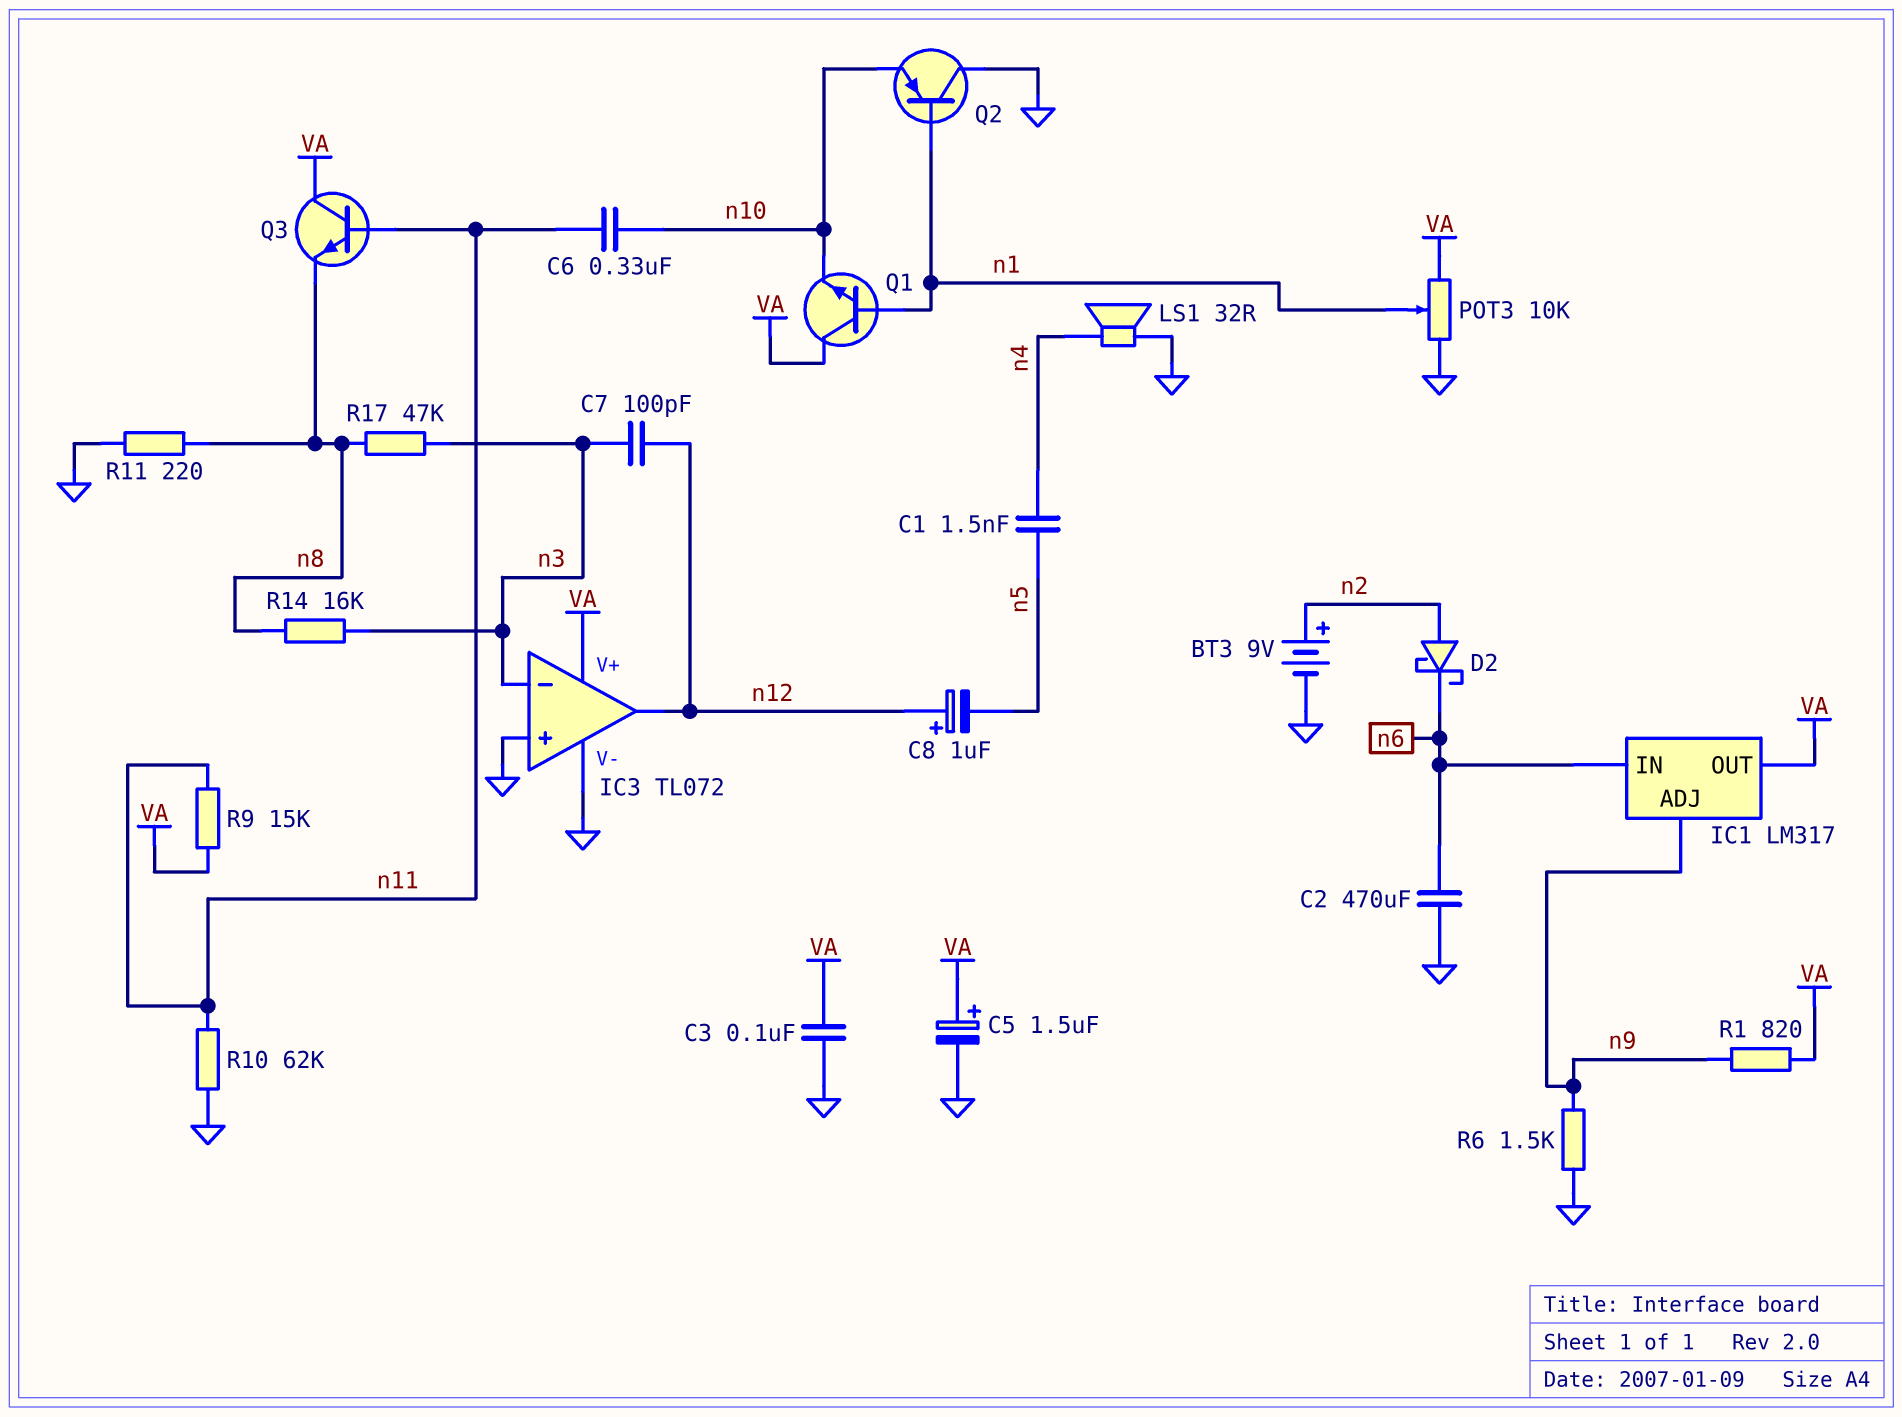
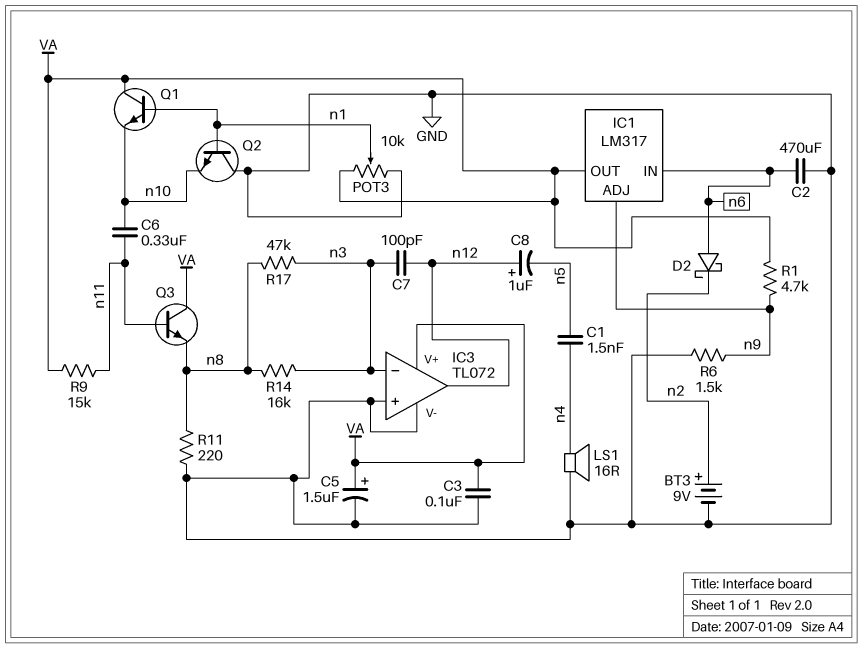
D2: schottky (A n2, K n6) -> schottky (A n6, K n2)
LS1: speaker 32R (GND, n4) -> speaker 16R (GND, n4)
Q2: PNP (B n1, C GND, E n10) -> NPN (B n1, C GND, E n10)
R1: 820 (VA, n9) -> 4.7k (VA, n9)
R10: 62k (GND, n11) -> none

